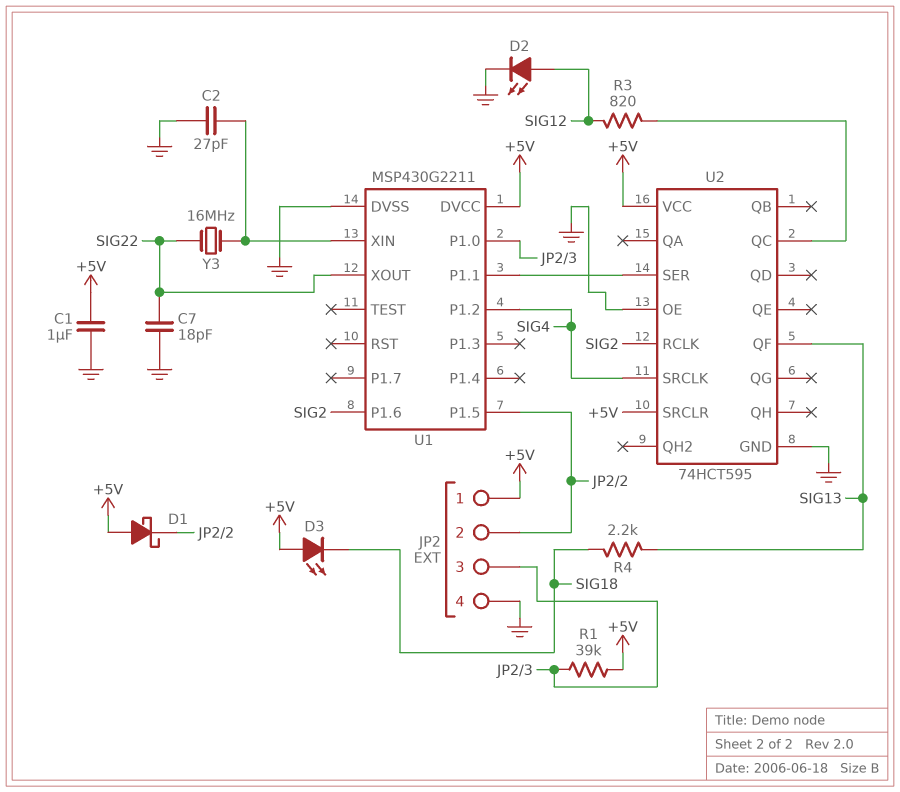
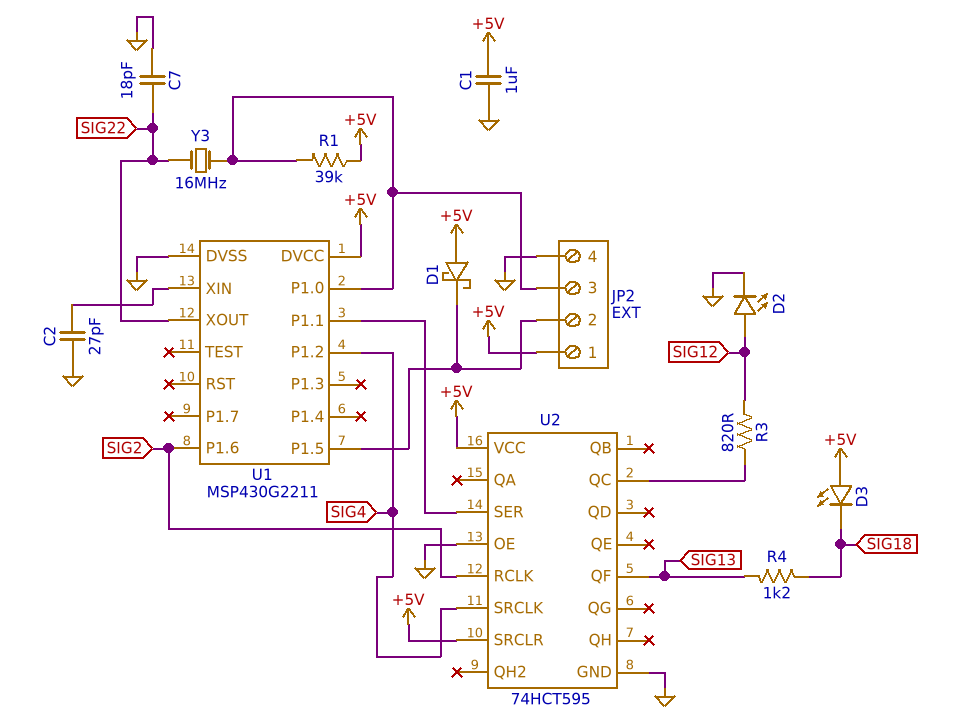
R4: 2.2k (SIG13, SIG18) -> 1.2k (SIG13, SIG18)
Y3: 16MHz (SIG22, U1/XIN) -> 16MHz (JP2/3, SIG22)

